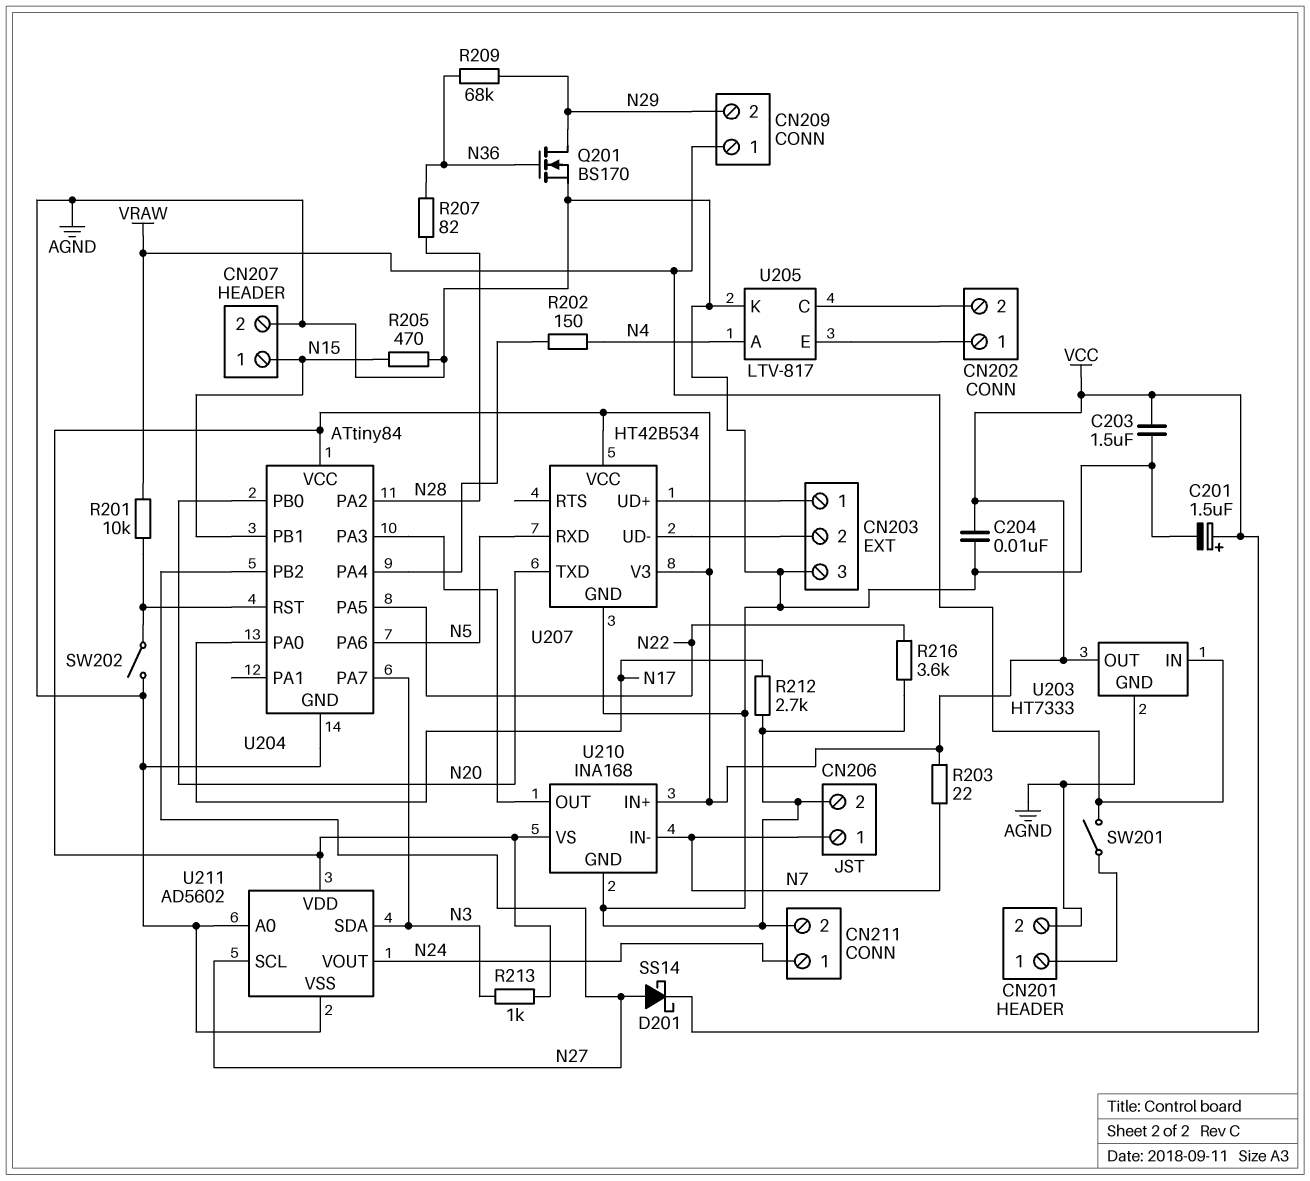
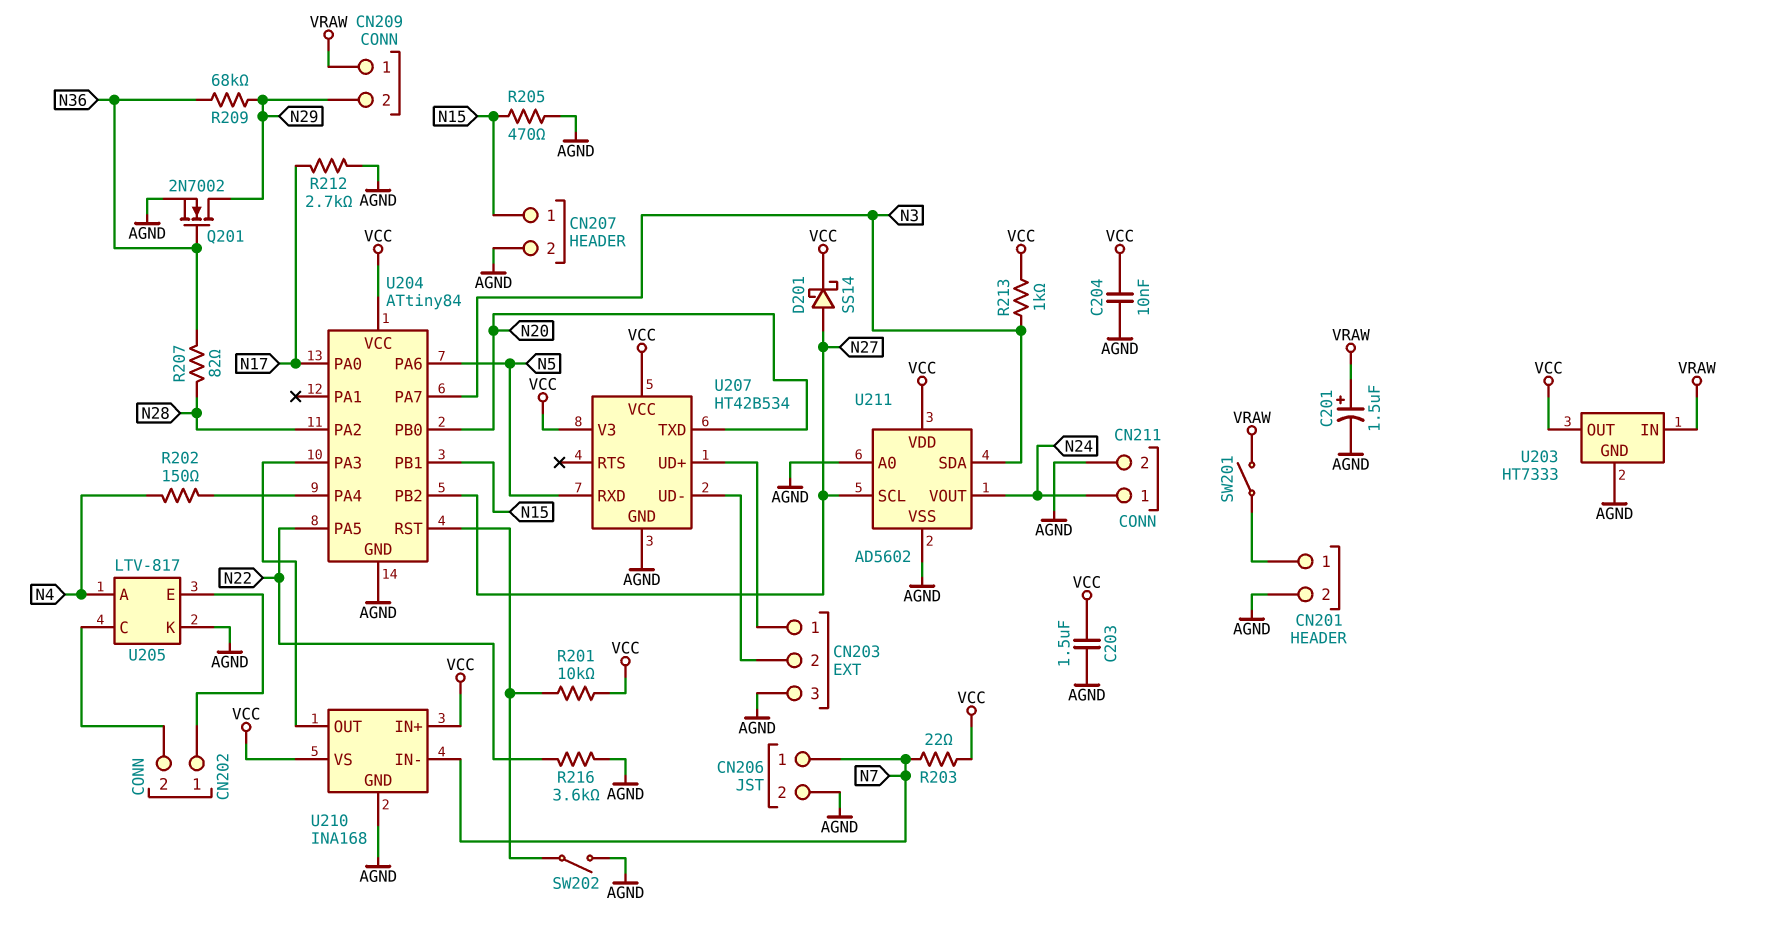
C201: 1.5uF (plus VCC, minus AGND) -> 1.5uF (plus VRAW, minus AGND)
Q201: NMOS BS170 (G N36, D N29, S AGND) -> NMOS 2N7002 (G N36, D N29, S AGND)
R201: 10k (U204/RST, VRAW) -> 10k (U204/RST, VCC)

